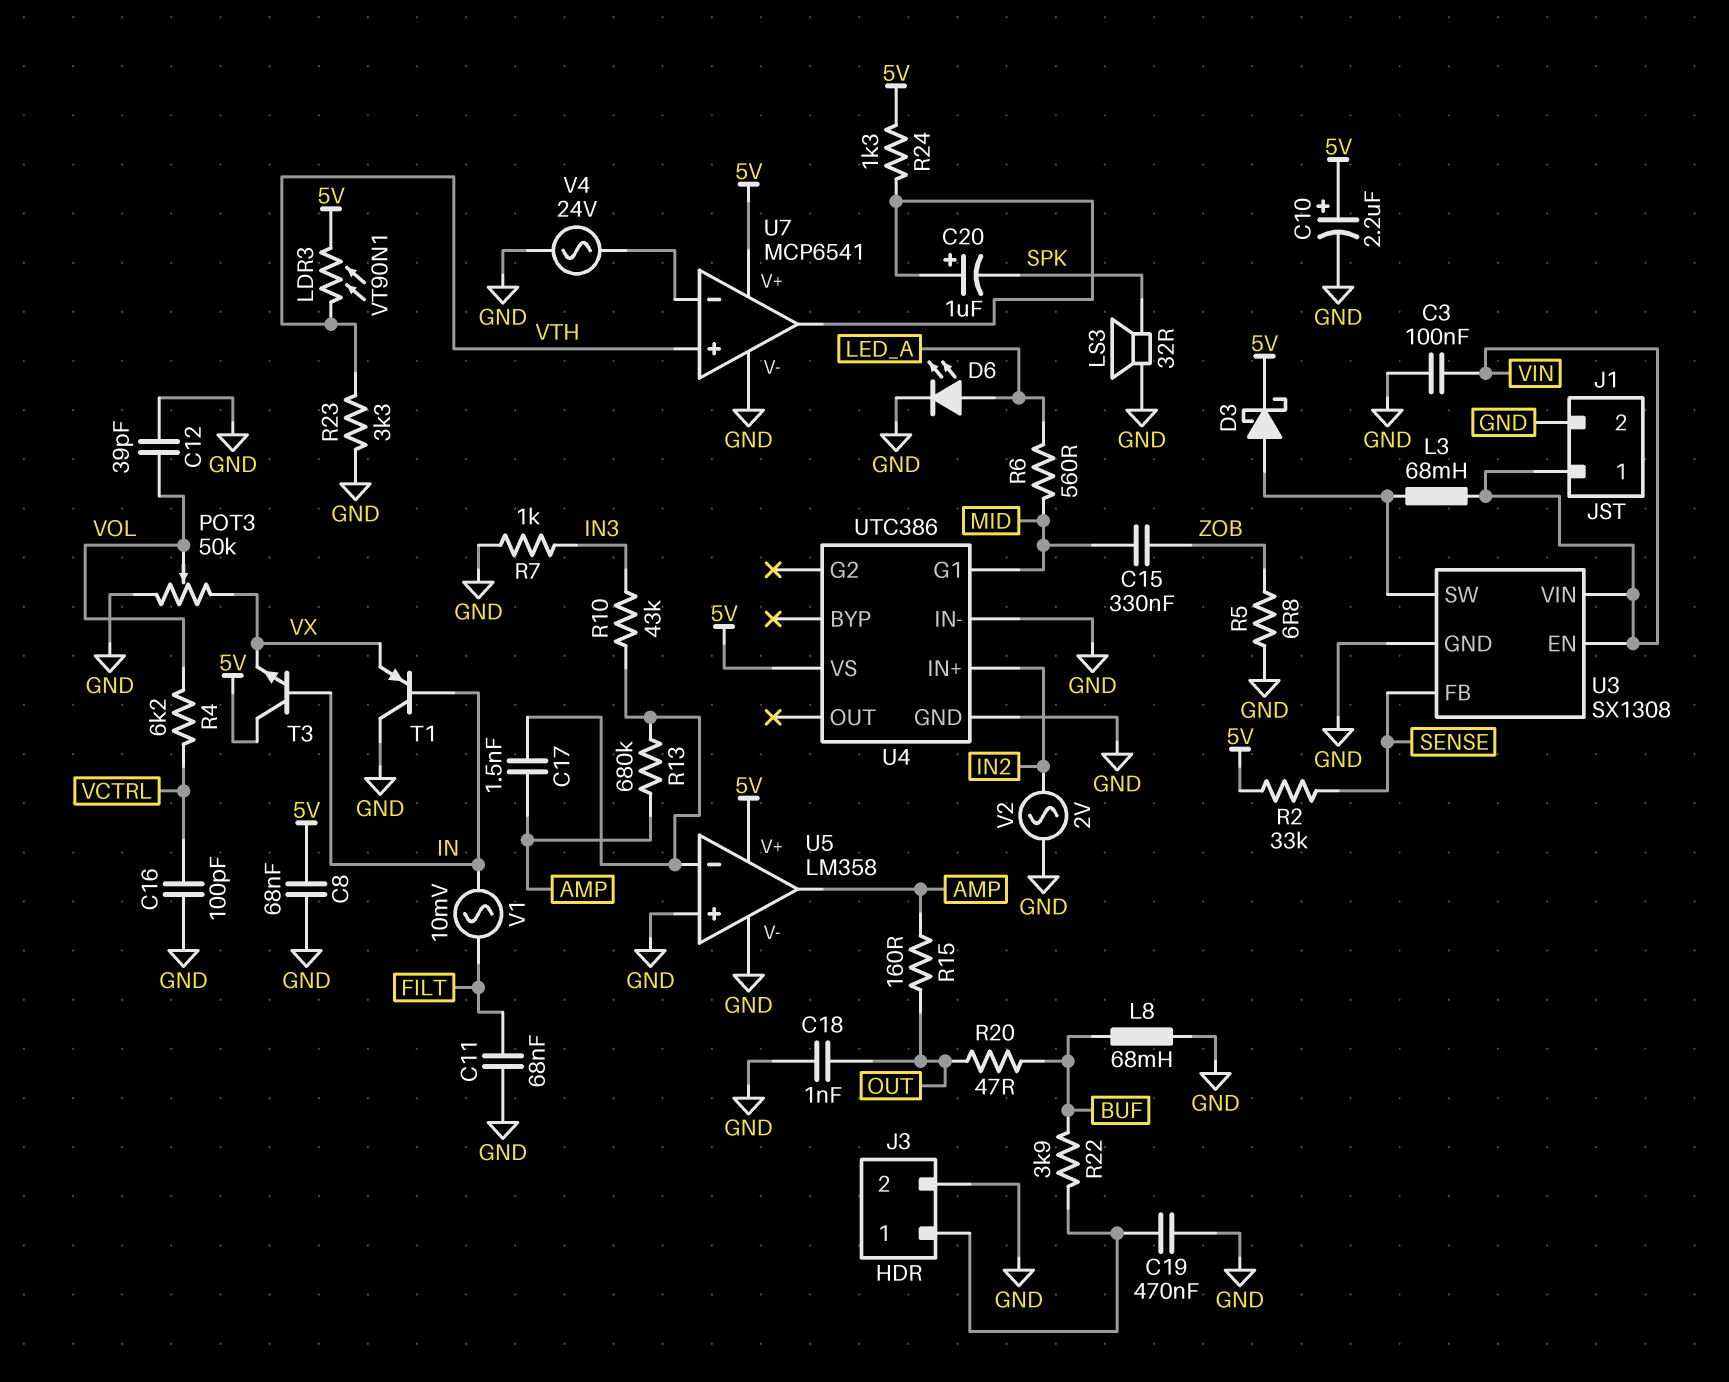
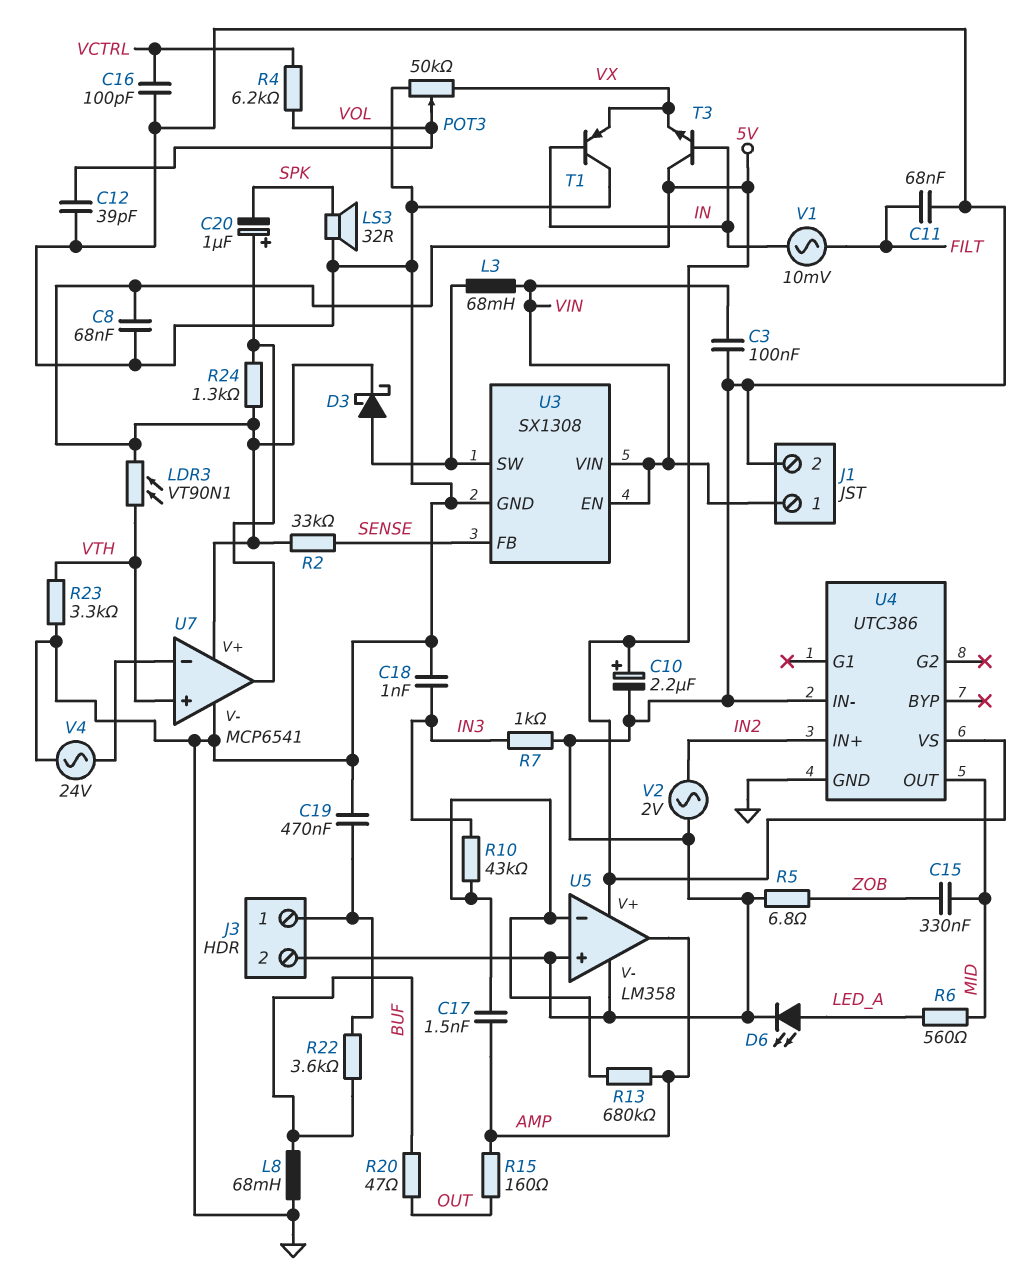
C18: 1nF (GND, OUT) -> 1nF (GND, IN3)
R22: 3.9k (BUF, J3/1) -> 3.6k (BUF, J3/1)
U4 pin G1: MID -> none
U4 pin OUT: none -> MID

